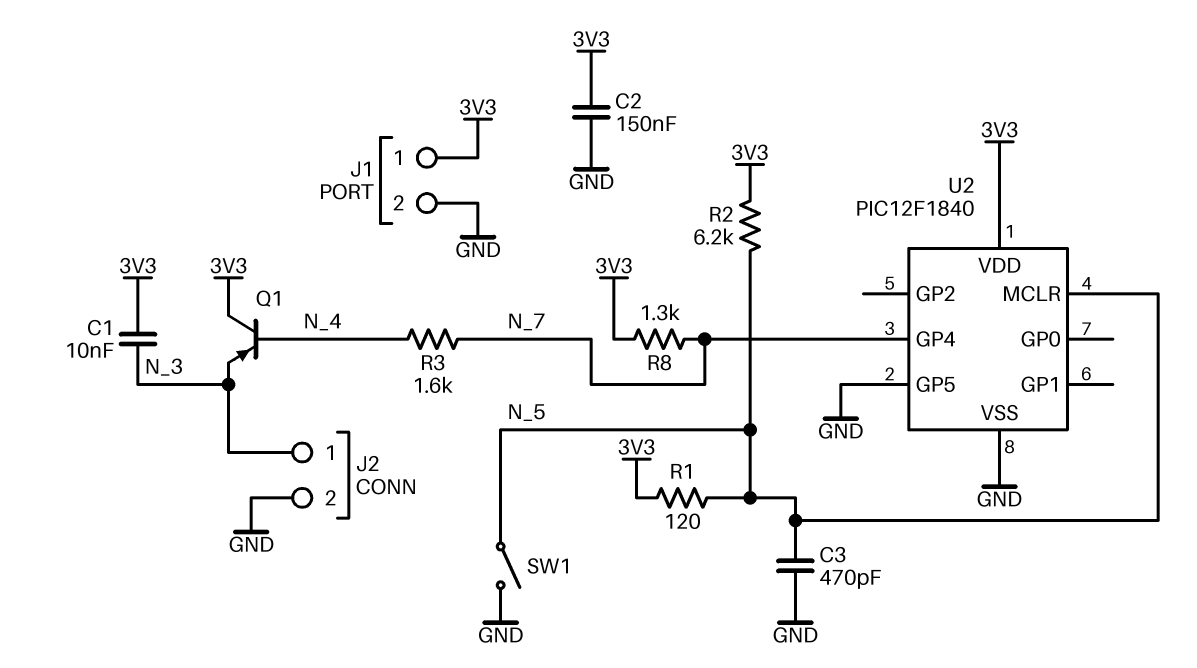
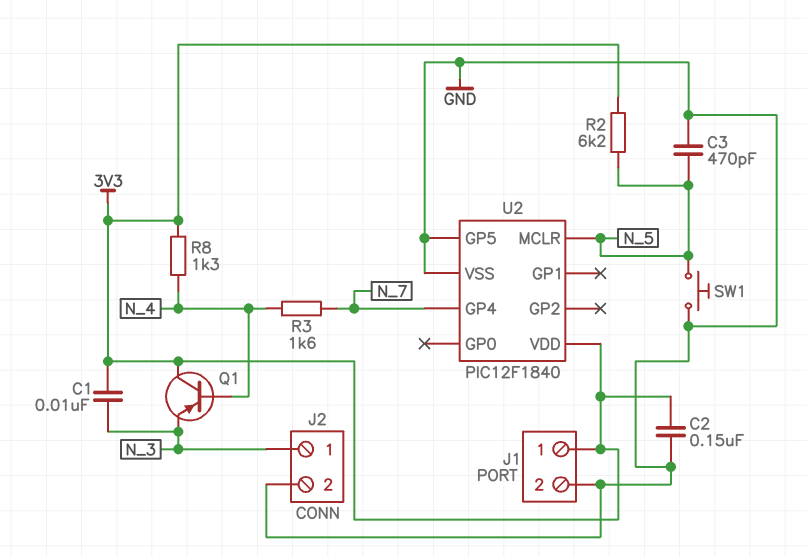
R1: 120 (3V3, N_5) -> none
R8: 1.3k (3V3, N_7) -> 1.3k (3V3, N_4)
SW1: switch (GND, N_5) -> button (GND, N_5)

